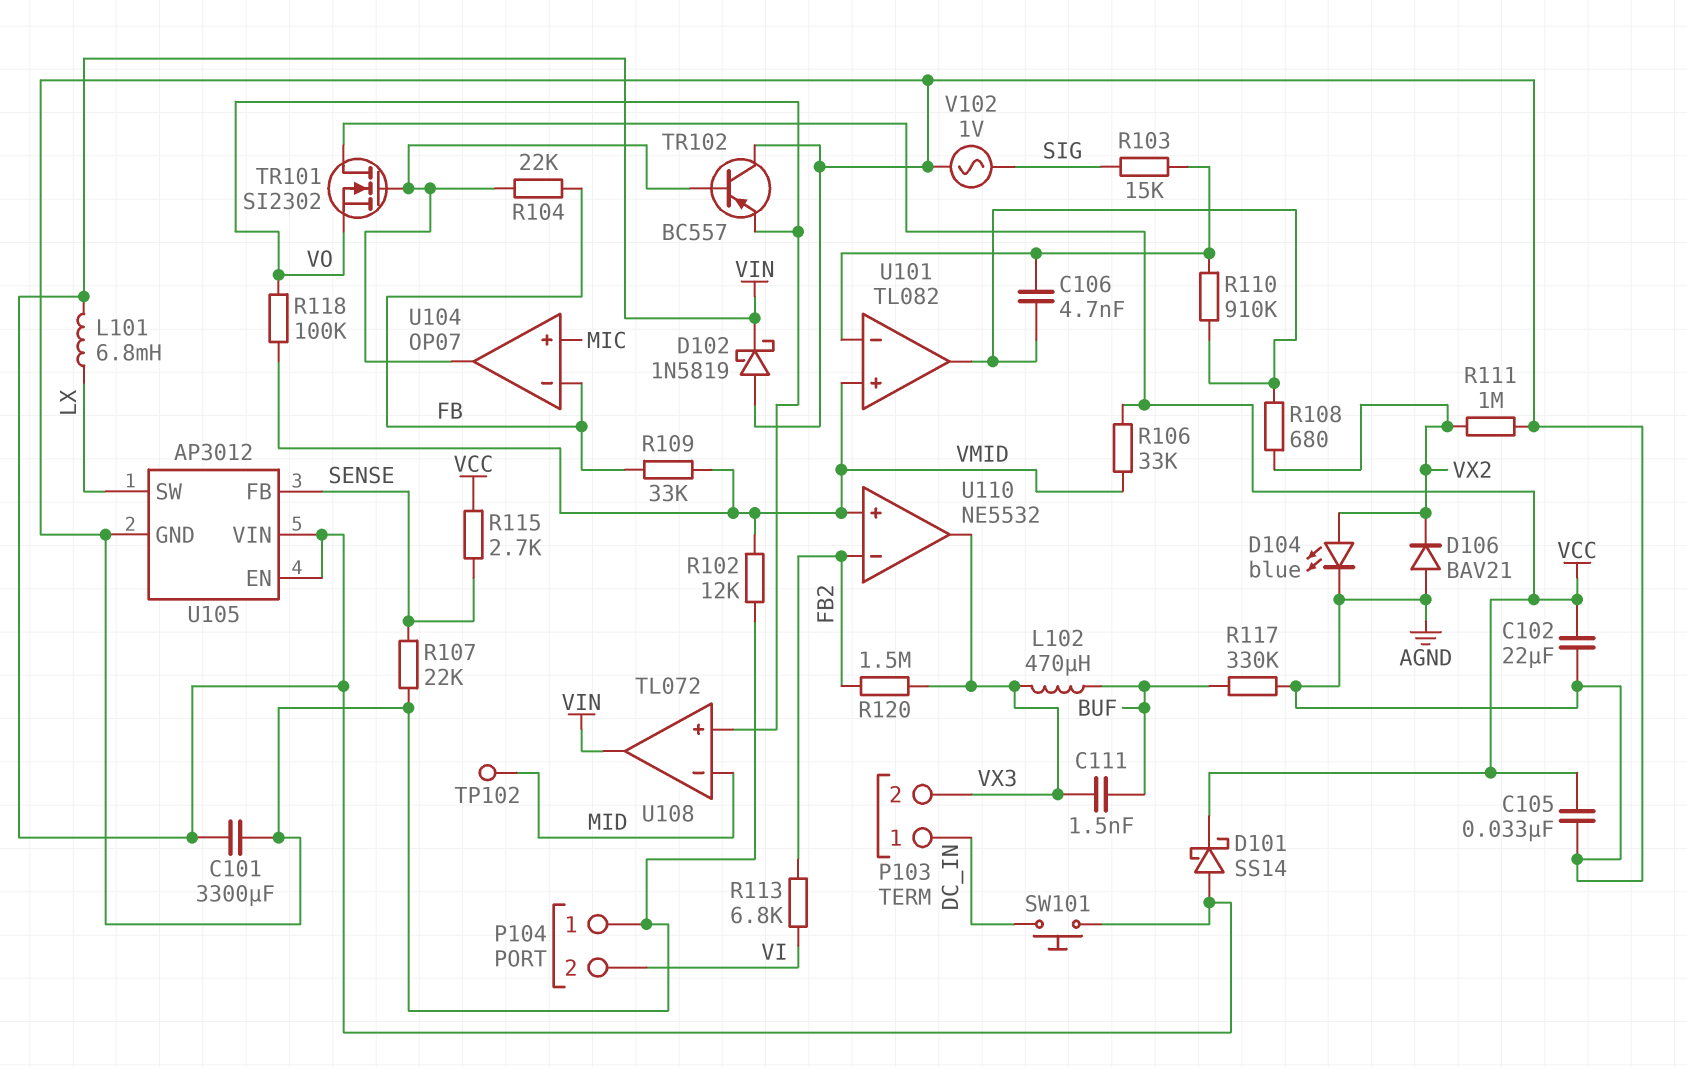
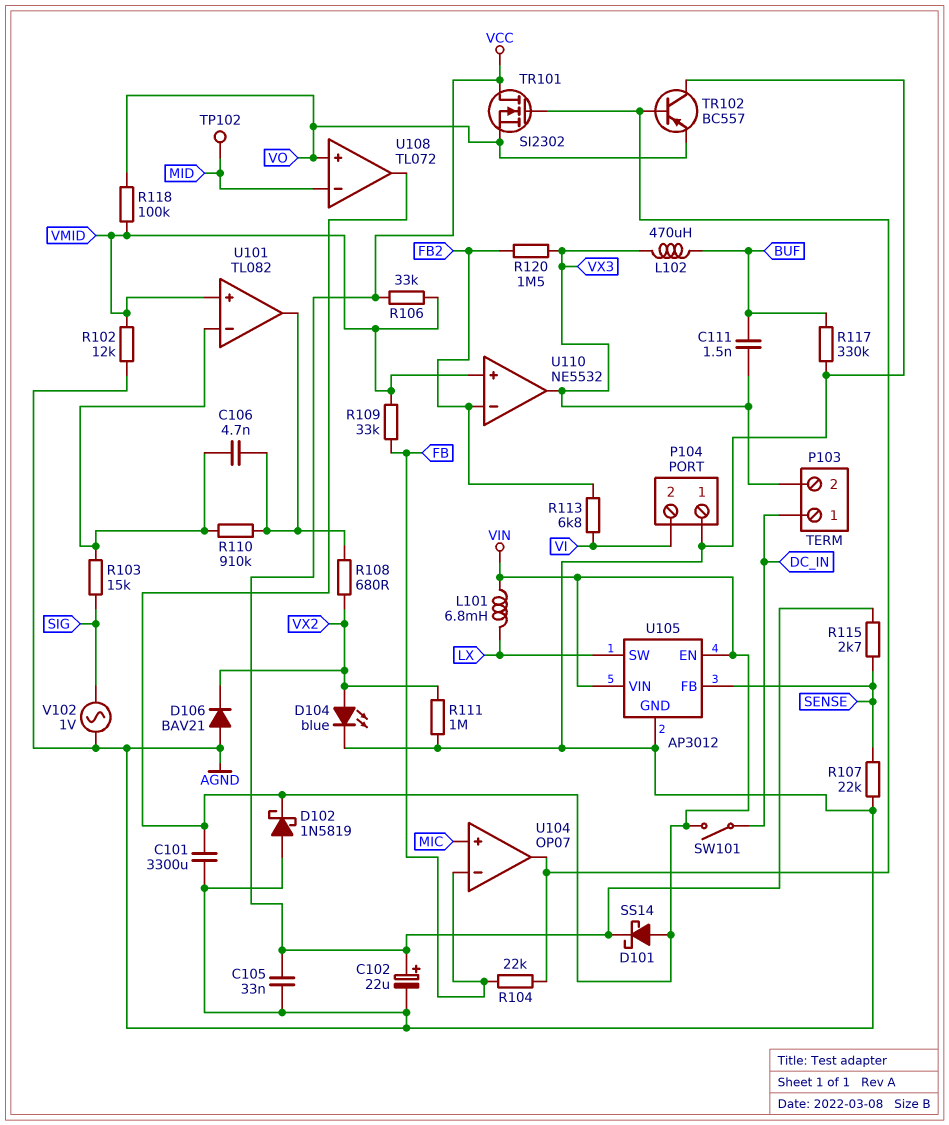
C102: 22uF (AGND, VCC) -> 22uF (plus VCC, minus AGND)
SW101: button (DC_IN, VIN) -> switch (DC_IN, VIN)

